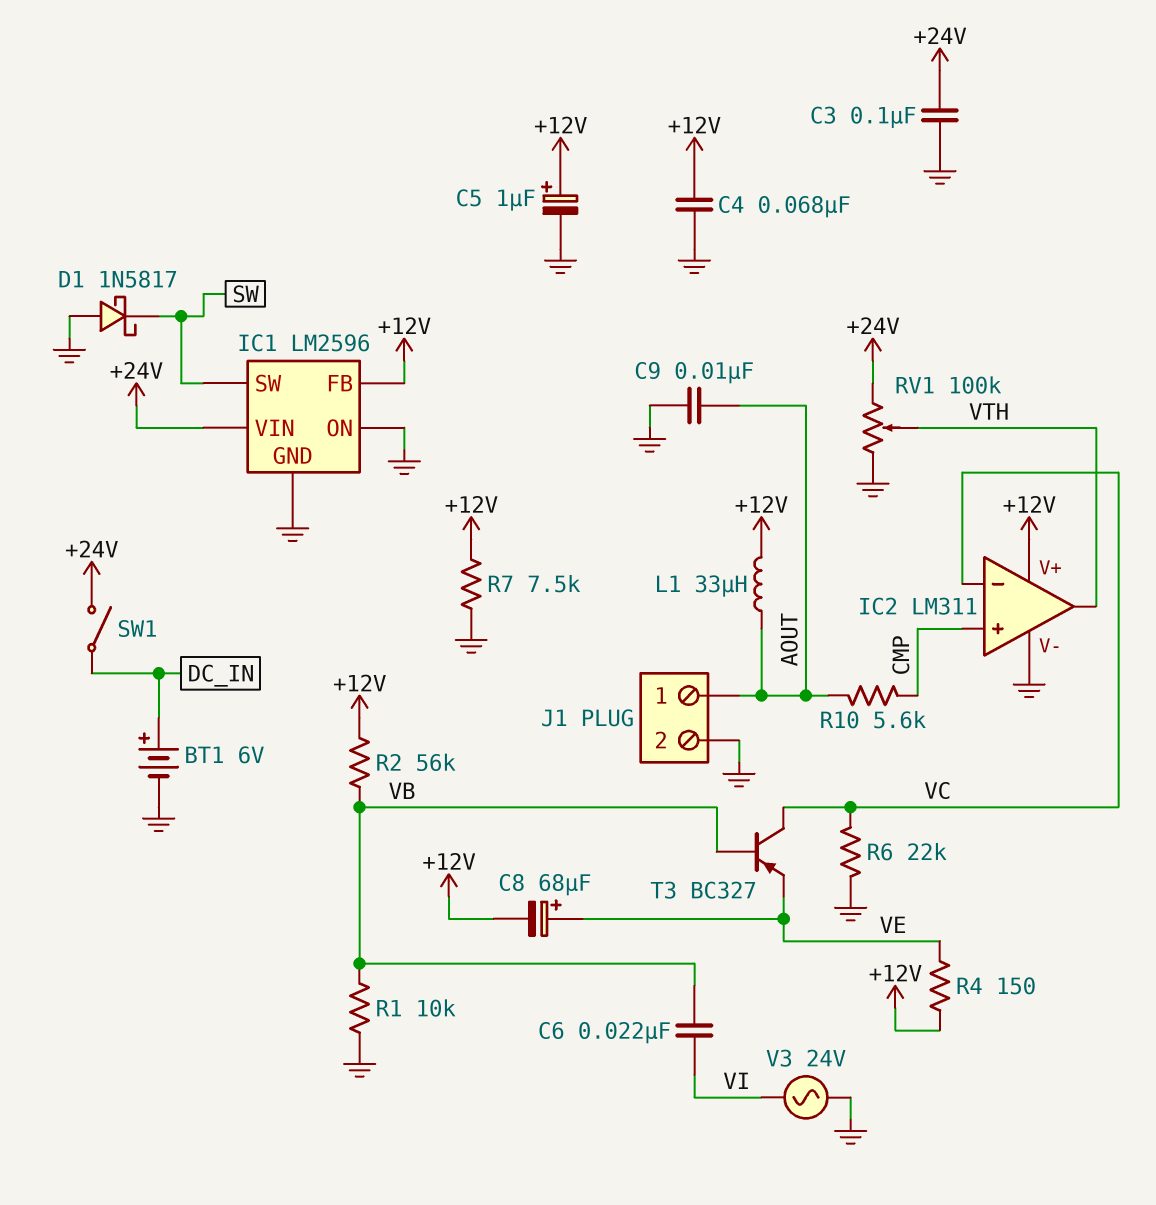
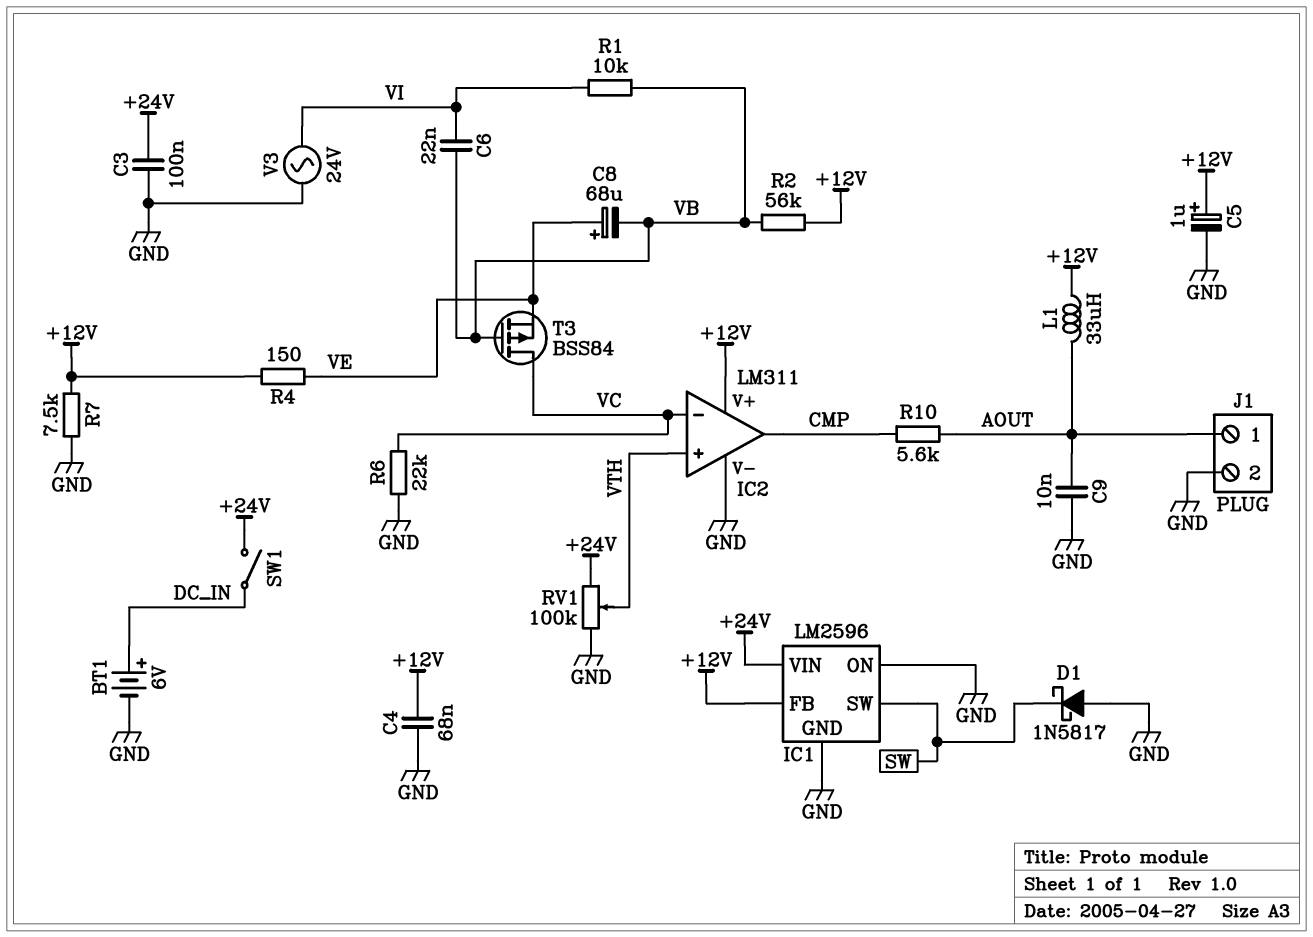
C8: 68uF (plus VE, minus +12V) -> 68uF (plus VE, minus VB)
IC2 pin in+: CMP -> VTH
IC2 pin out: VTH -> CMP
R1: 10k (GND, VB) -> 10k (VB, VI)
T3: PNP BC327 (B VB, C VC, E VE) -> PMOS BSS84 (G VB, D VC, S VE)

